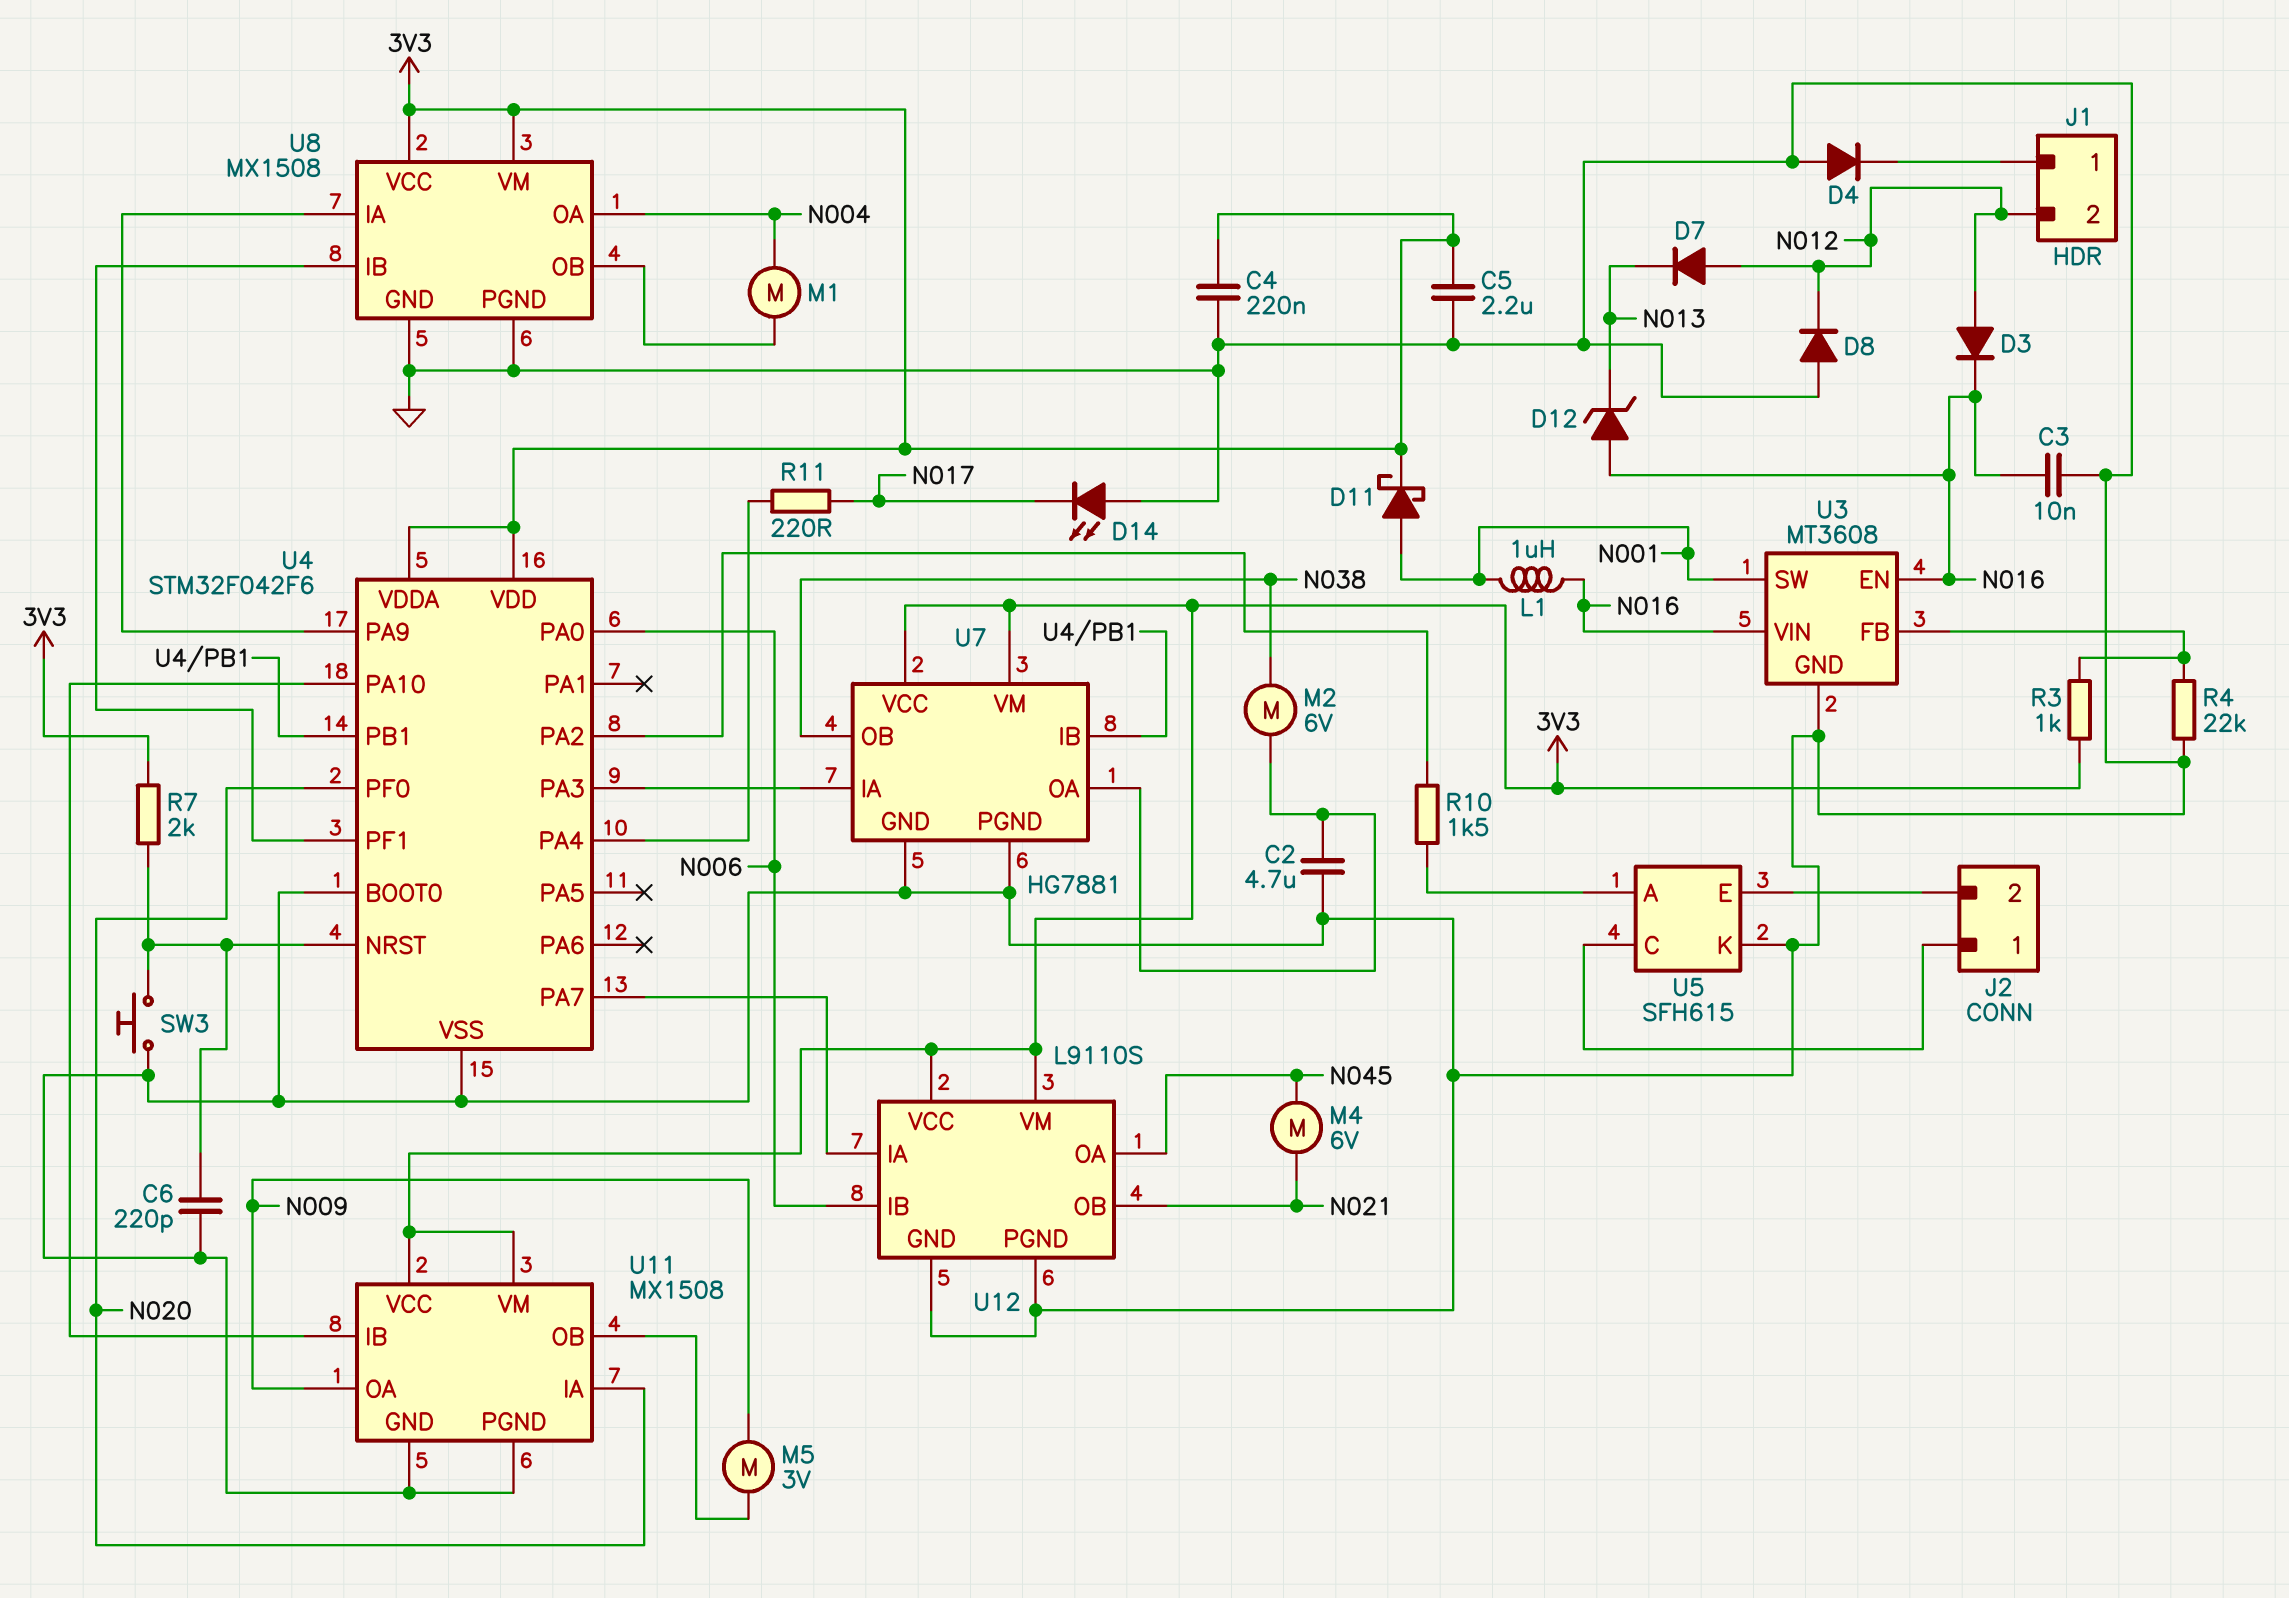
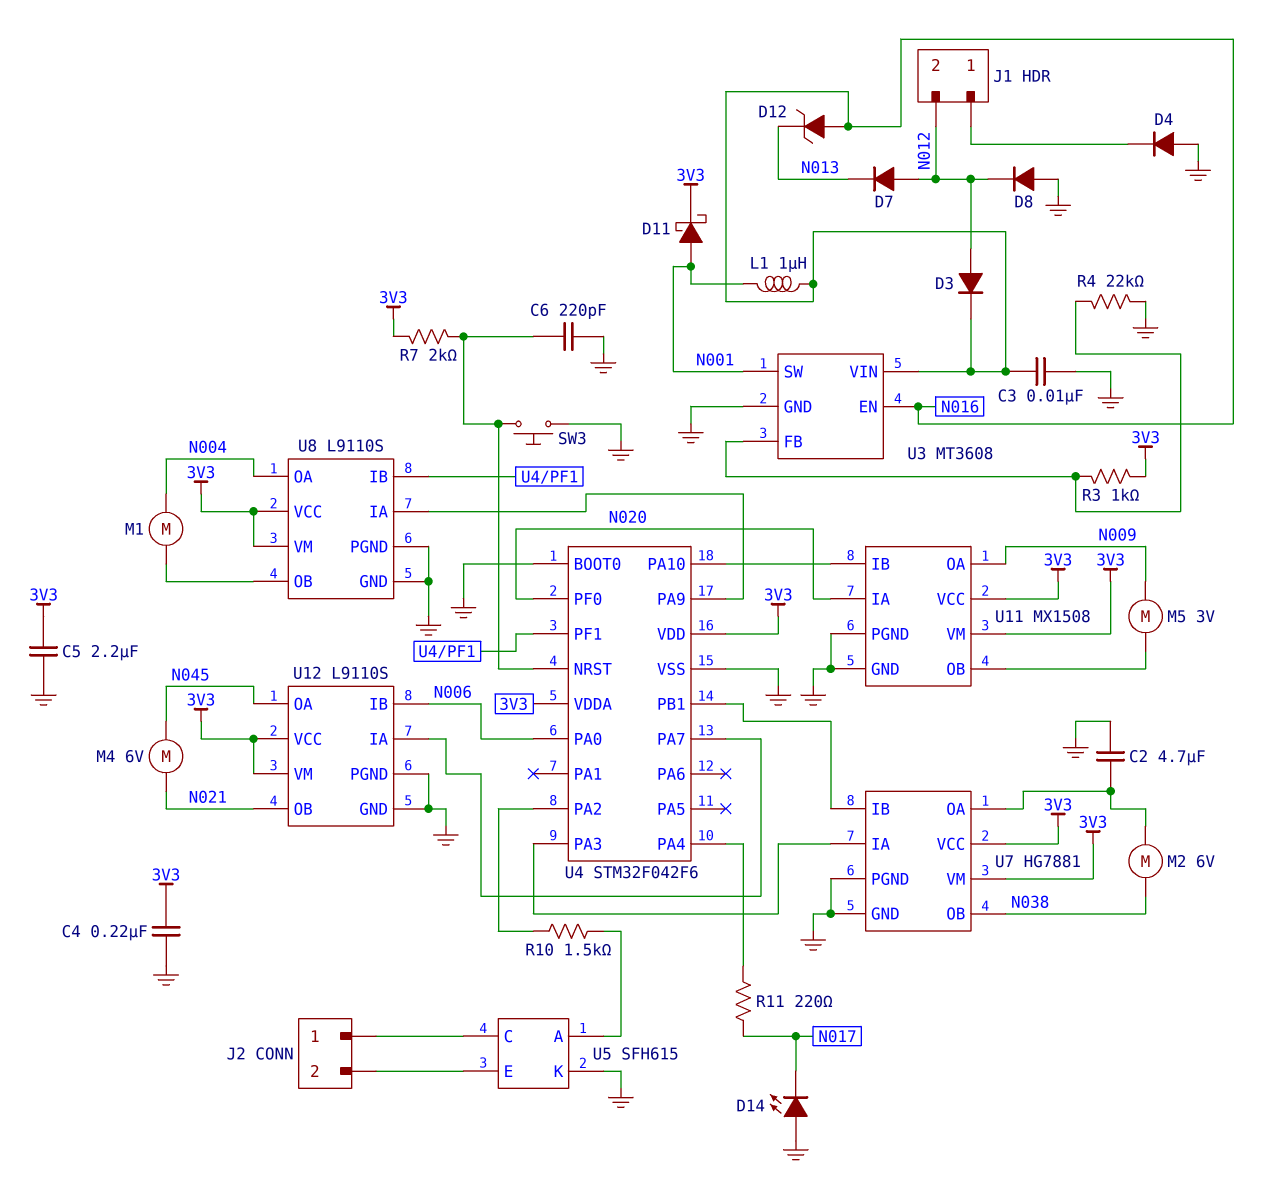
U8: MX1508 -> L9110S

